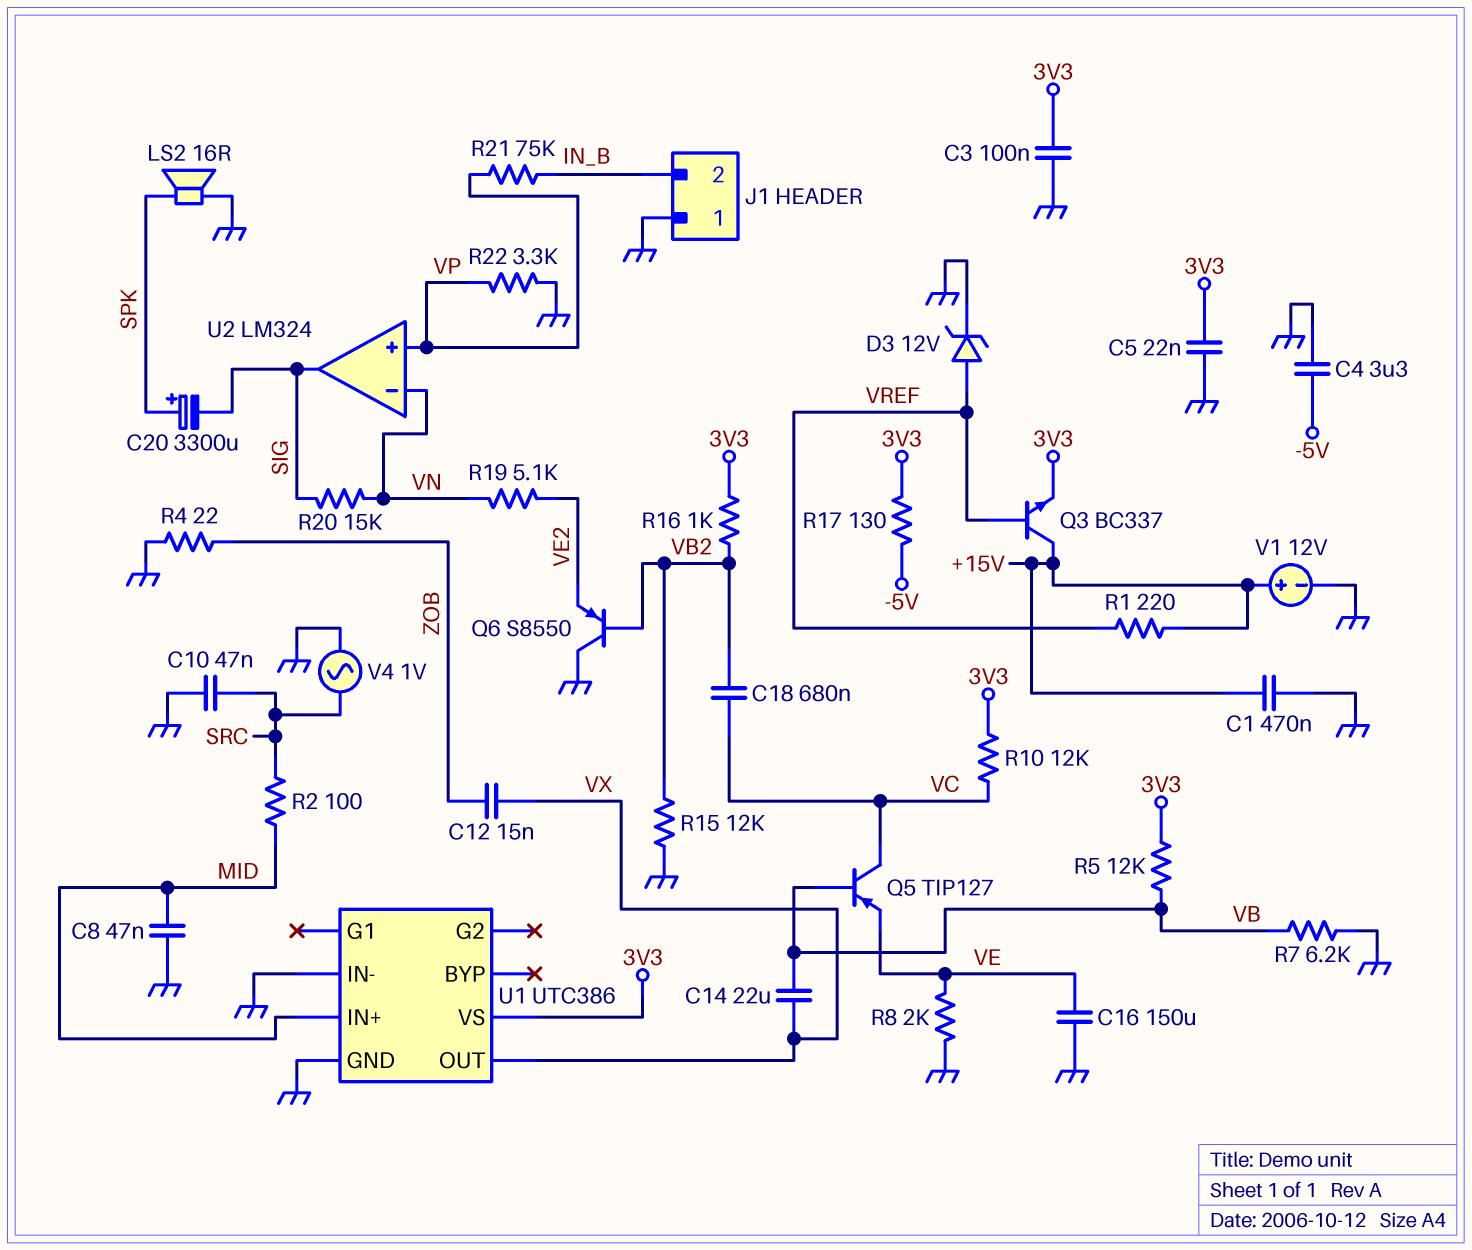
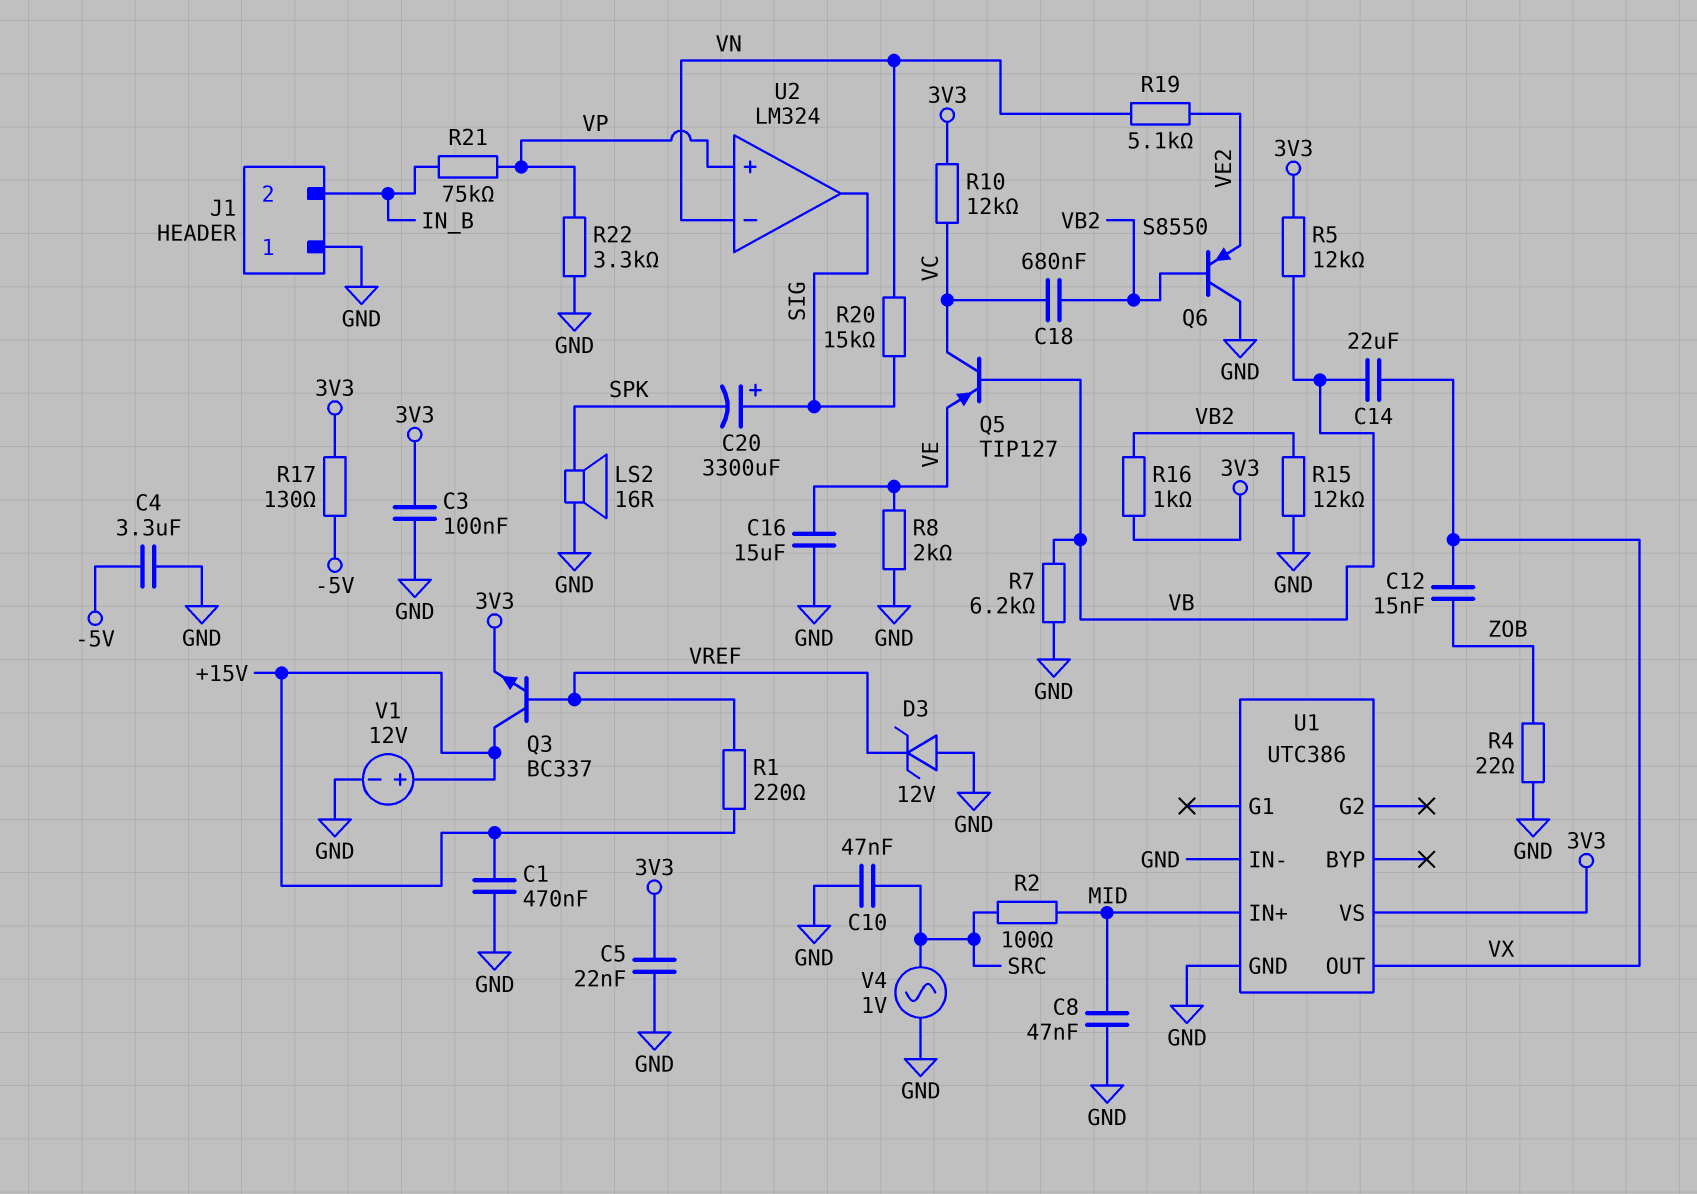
C16: 150uF (GND, VE) -> 15uF (GND, VE)
C20: 3300uF (plus SPK, minus SIG) -> 3300uF (plus SIG, minus SPK)
D3: zener 12V (A VREF, K GND) -> zener 12V (A GND, K VREF)

